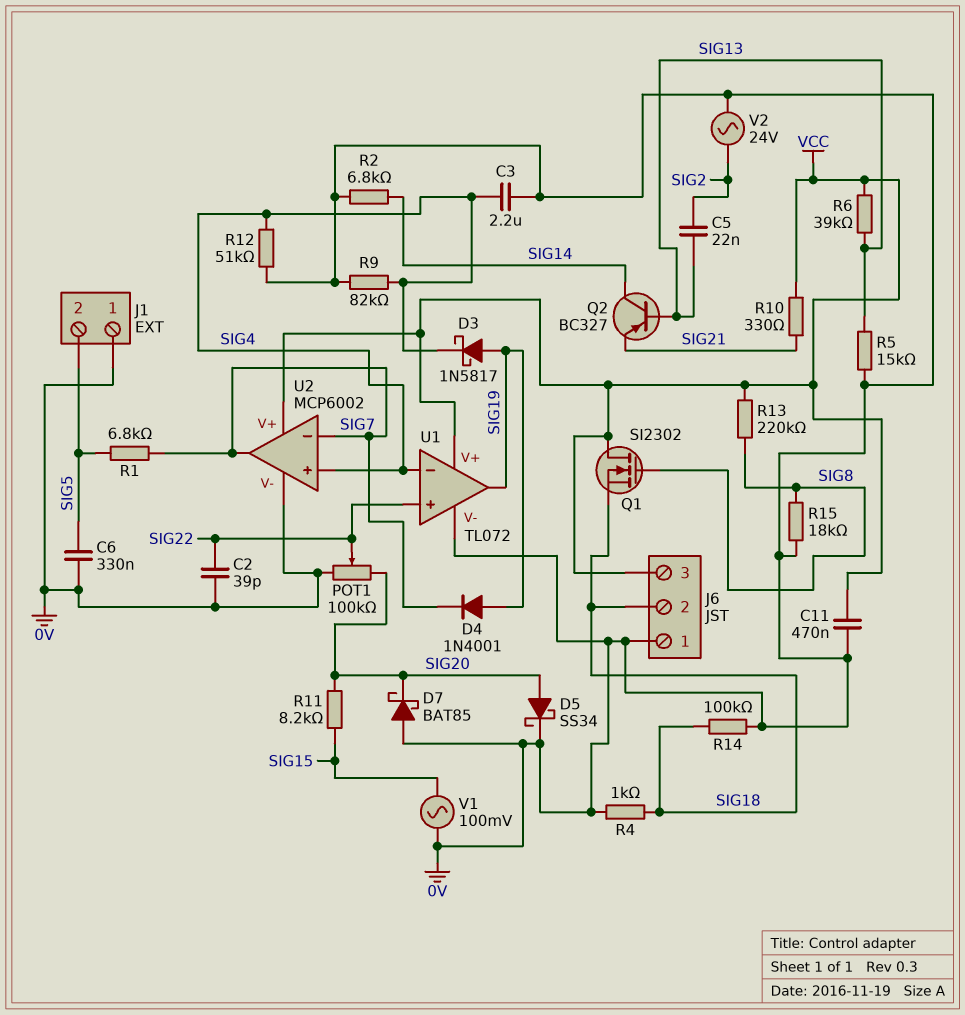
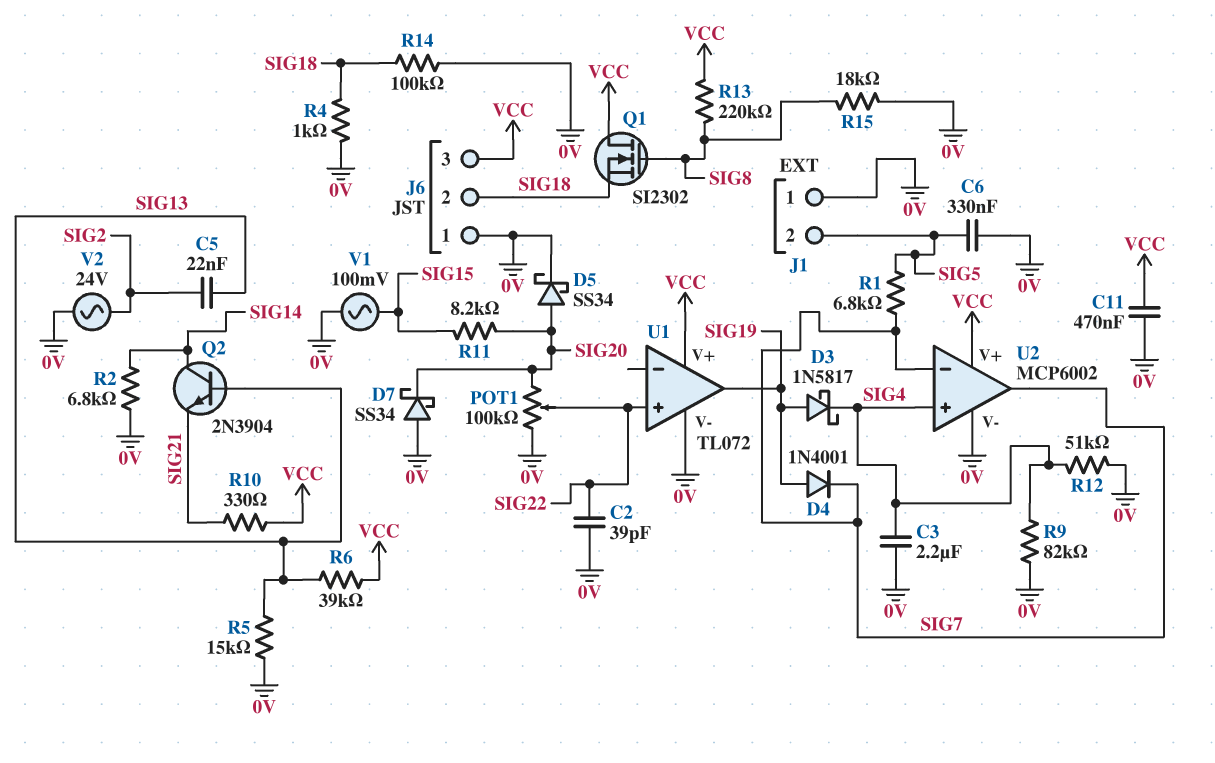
D7: schottky BAT85 (A 0V, K SIG20) -> schottky SS34 (A 0V, K SIG20)
Q2: PNP BC327 (B SIG13, C SIG14, E SIG21) -> NPN 2N3904 (B SIG13, C SIG14, E SIG21)
U1 pin in-: SIG4 -> none

